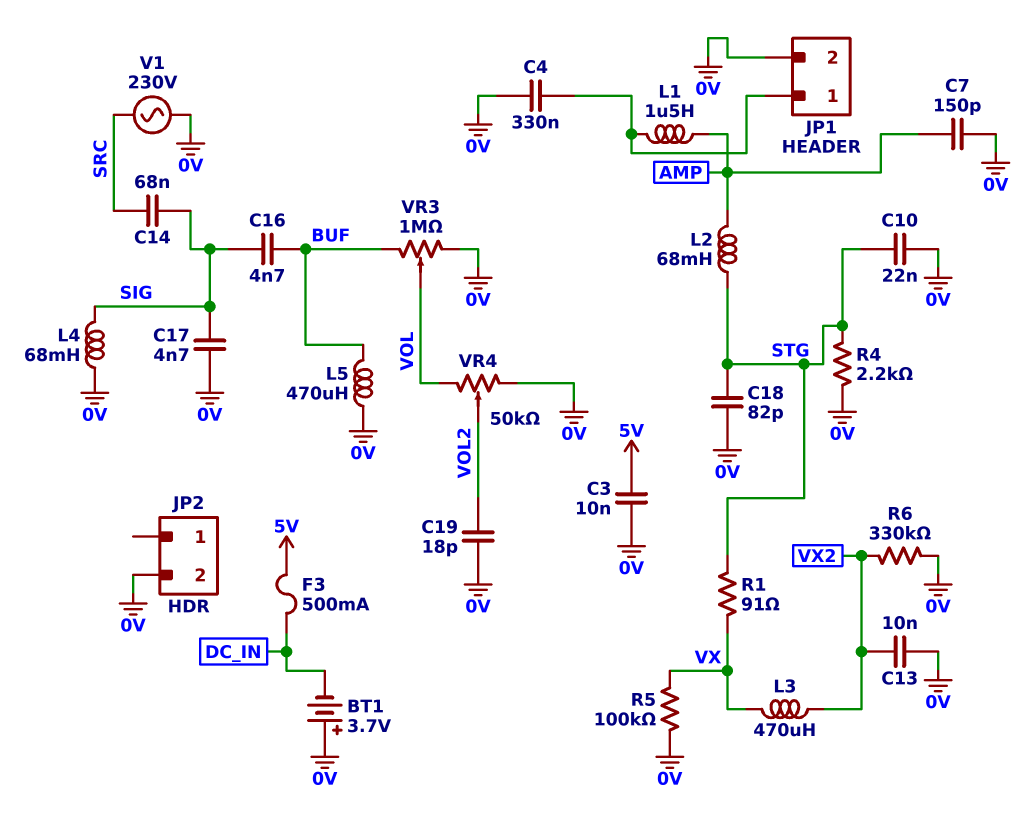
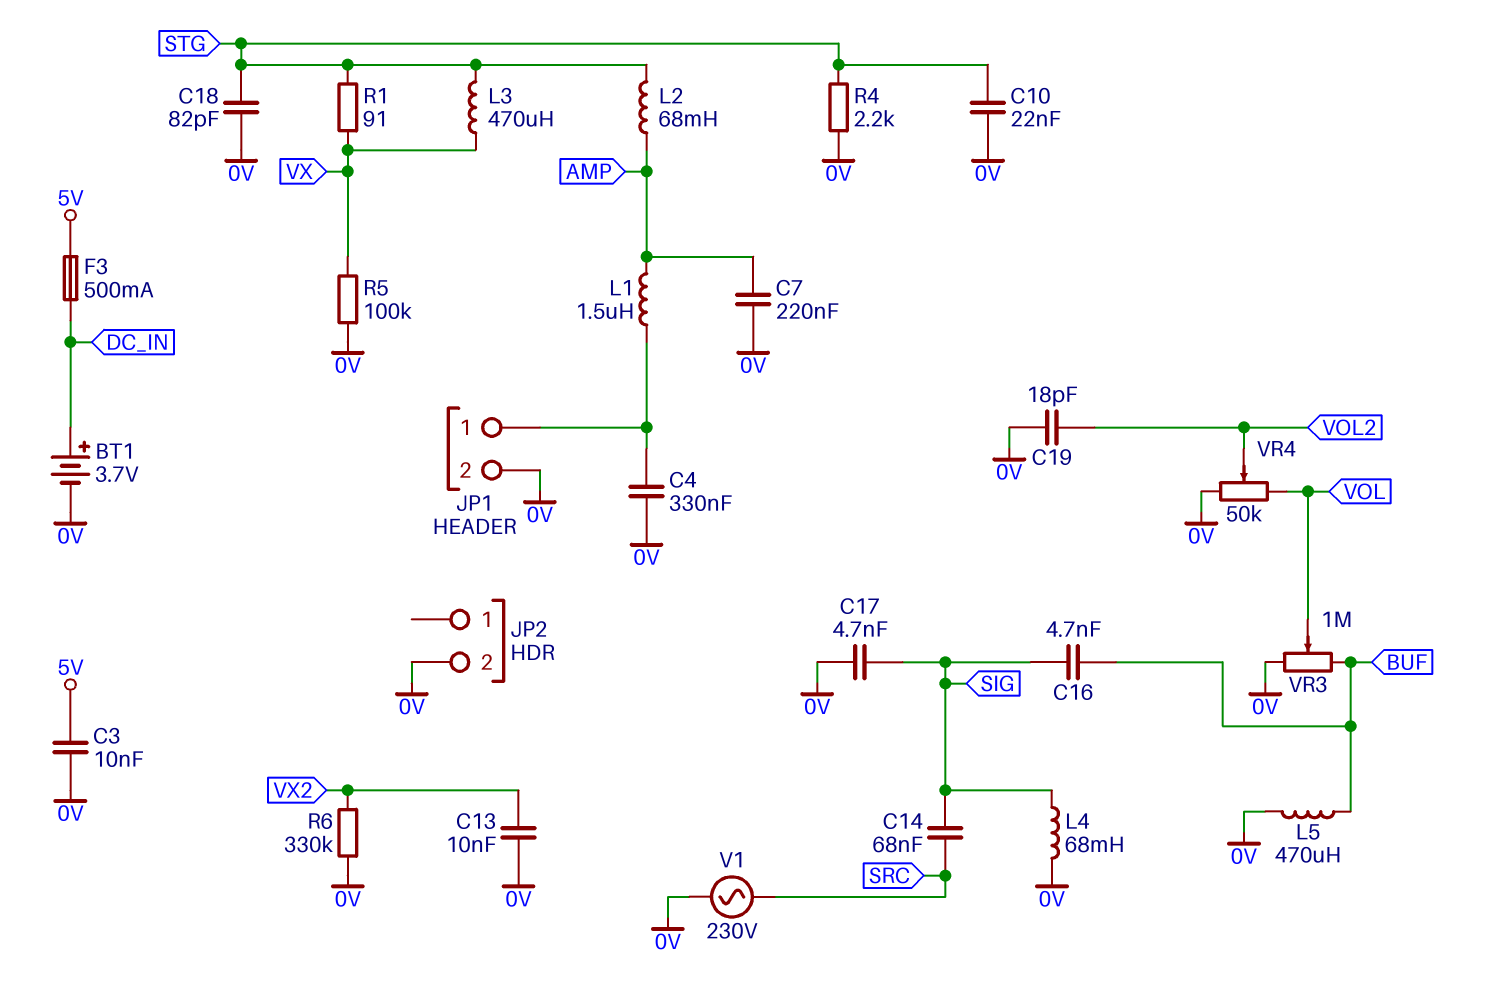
BT1: 3.7V (plus 0V, minus DC_IN) -> 3.7V (plus DC_IN, minus 0V)
C7: 150pF (0V, AMP) -> 220nF (0V, AMP)
L3: 470uH (VX, VX2) -> 470uH (STG, VX)

